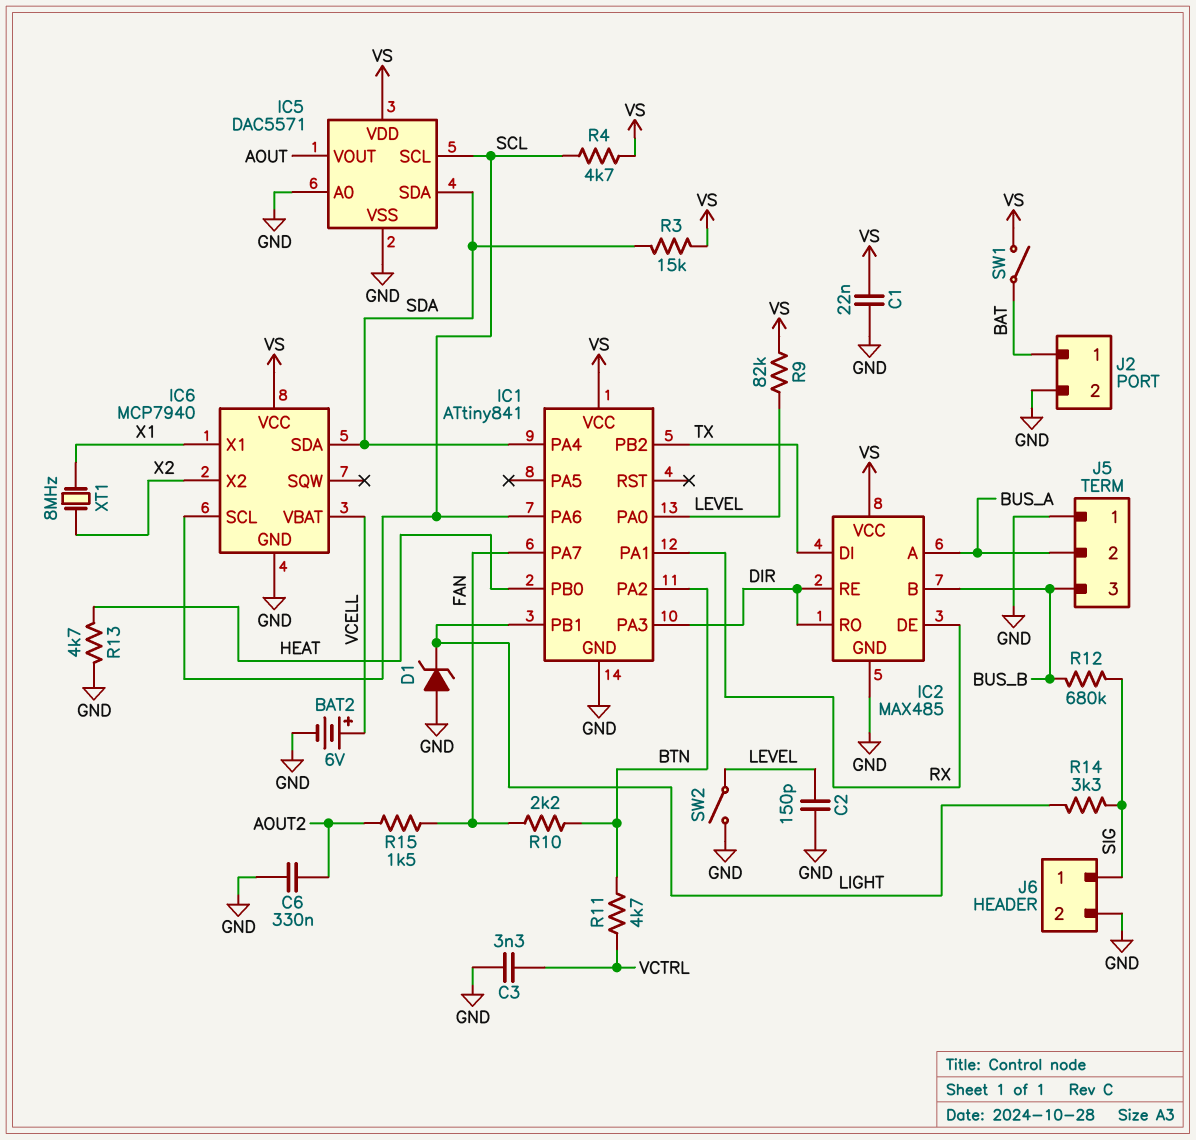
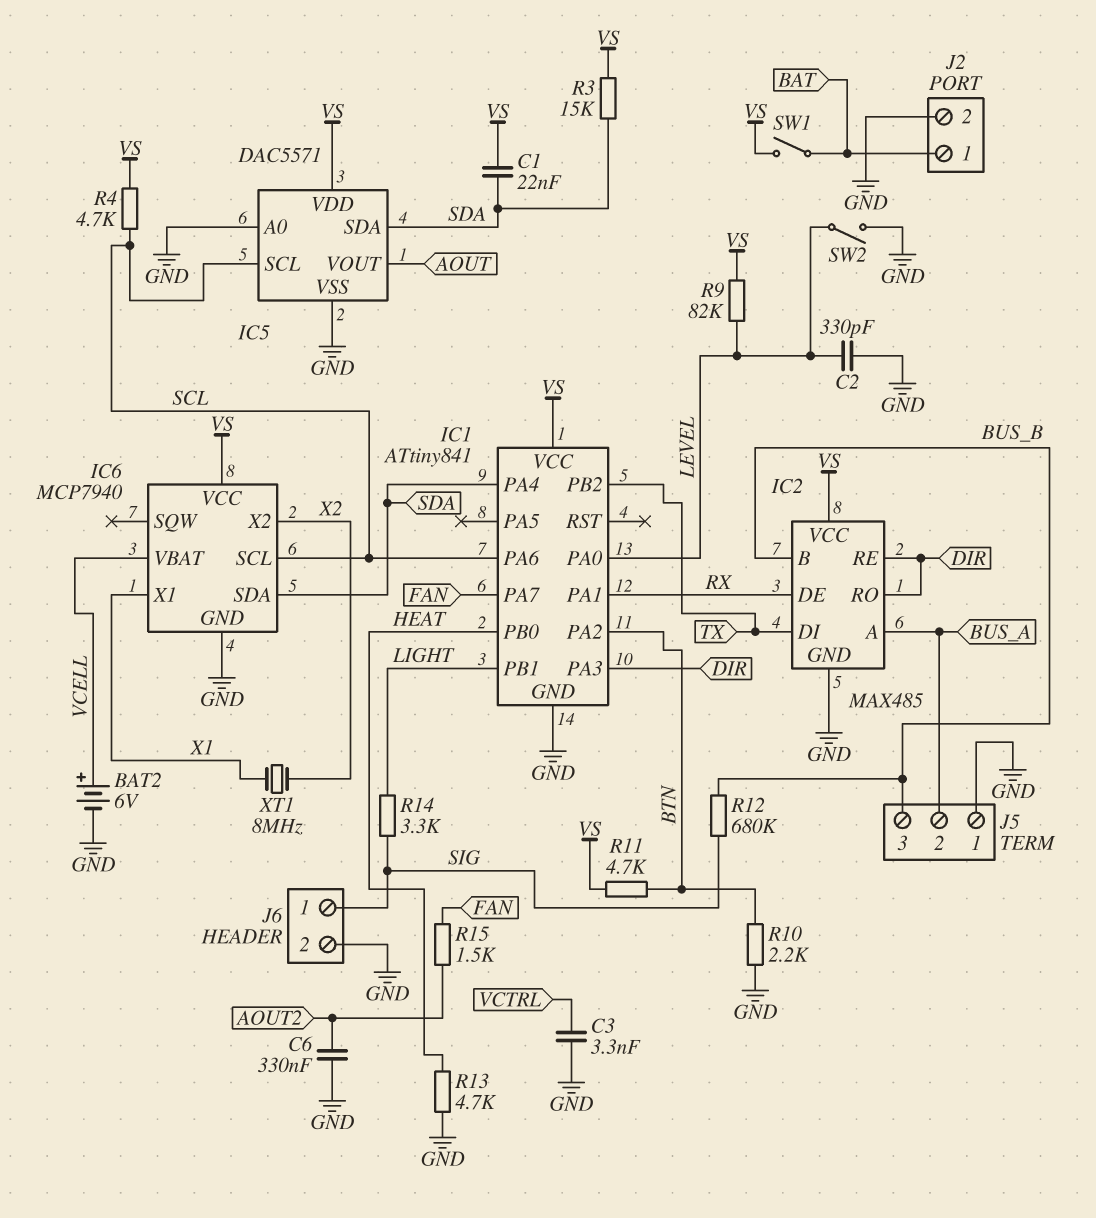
C1: 22nF (GND, VS) -> 22nF (SDA, VS)
C2: 150pF (GND, LEVEL) -> 330pF (GND, LEVEL)
D1: zener (A GND, K LIGHT) -> none
R10: 2.2k (BTN, FAN) -> 2.2k (BTN, GND)
R11: 4.7k (BTN, VCTRL) -> 4.7k (BTN, VS)

